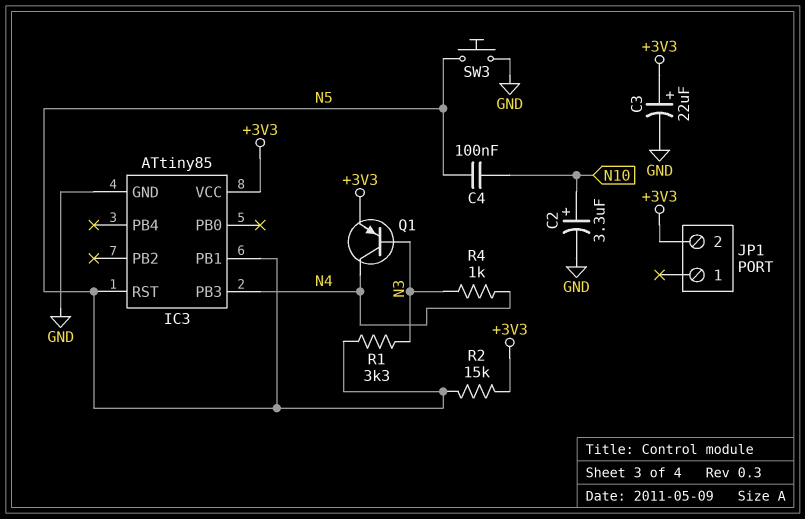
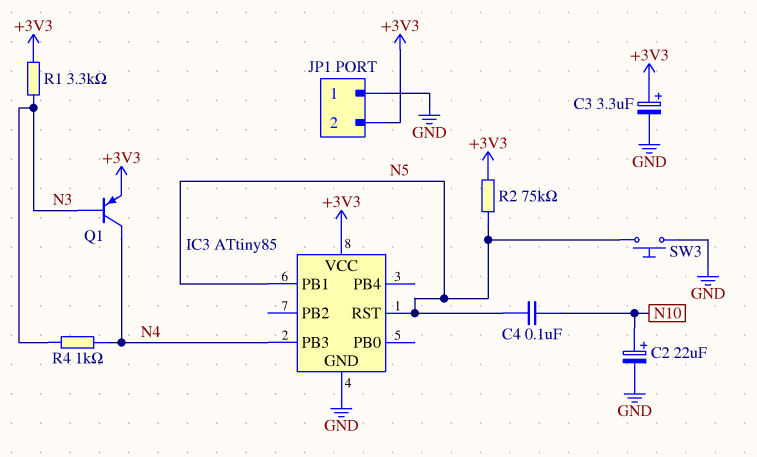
C2: 3.3uF (plus N10, minus GND) -> 22uF (plus N10, minus GND)
C3: 22uF (plus +3V3, minus GND) -> 3.3uF (plus +3V3, minus GND)
JP1 pin 1: none -> GND
R1: 3.3k (N3, N5) -> 3.3k (+3V3, N3)
R2: 15k (+3V3, N5) -> 75k (+3V3, N5)

